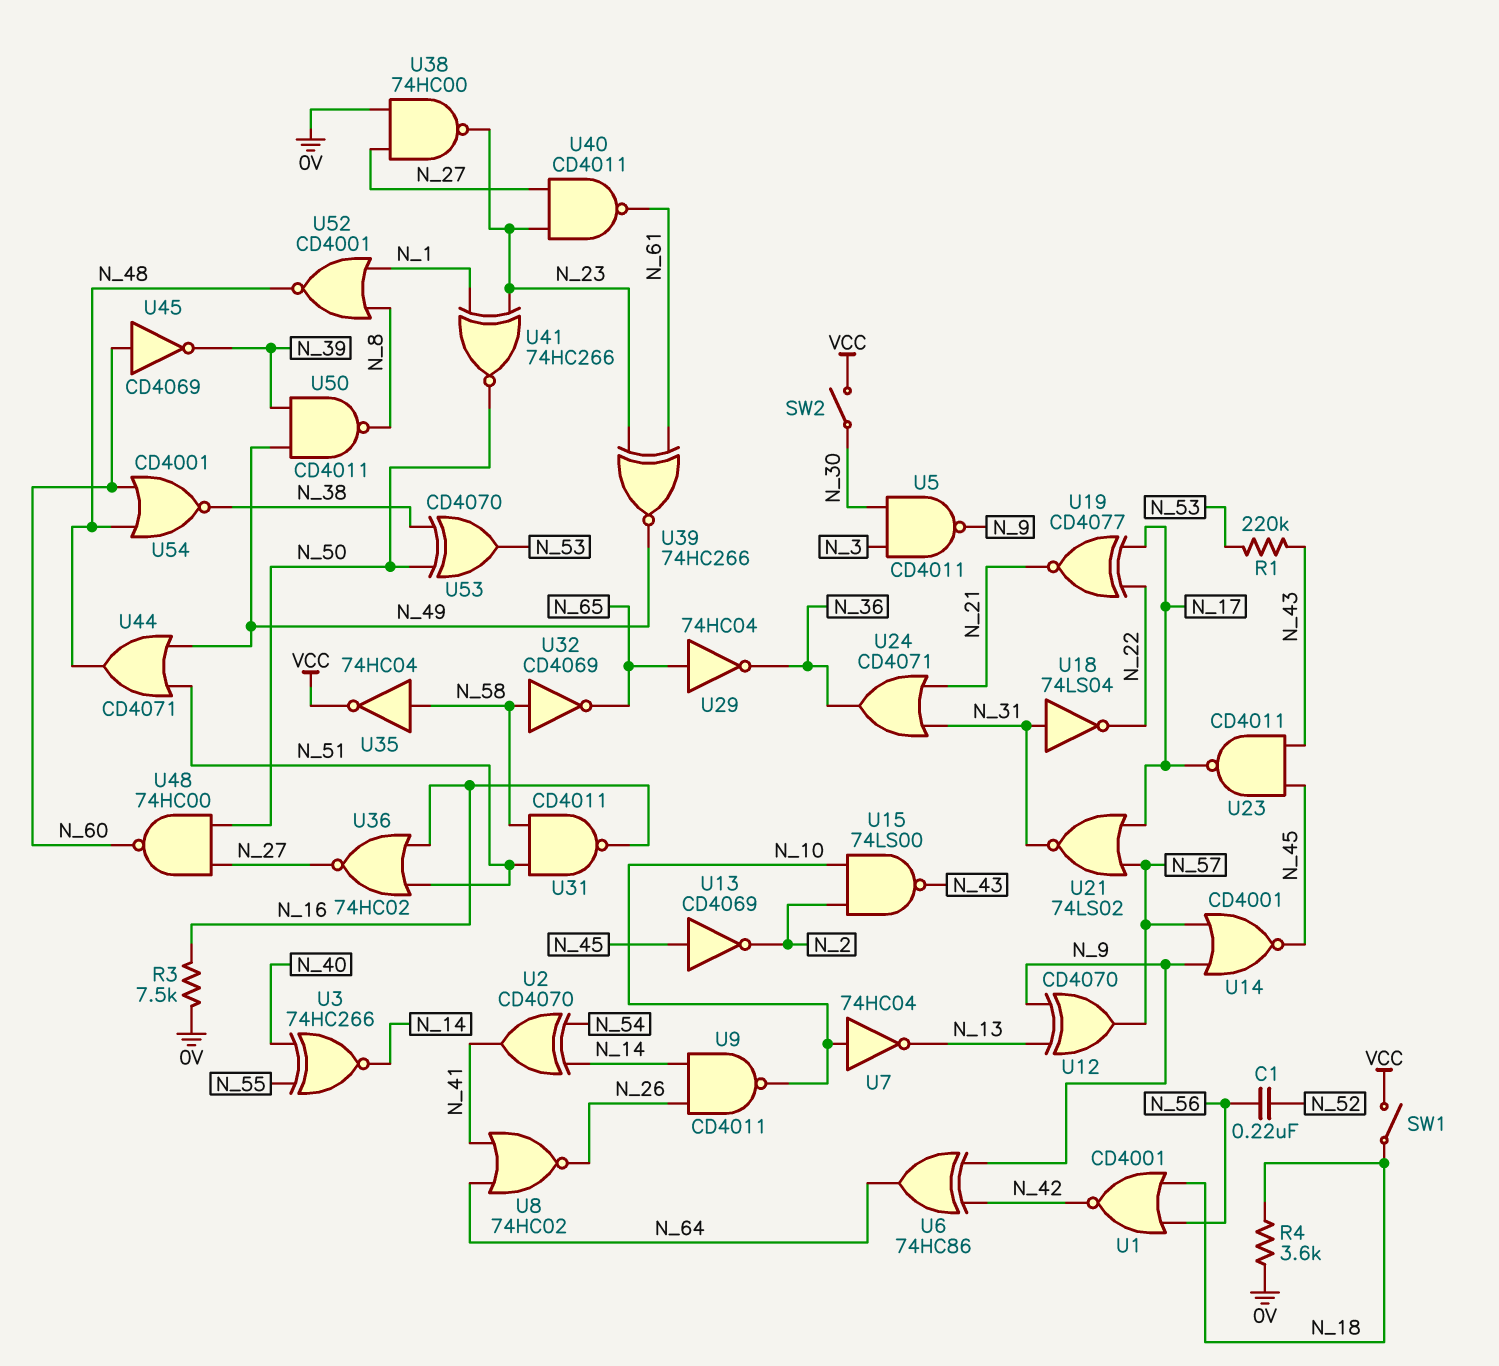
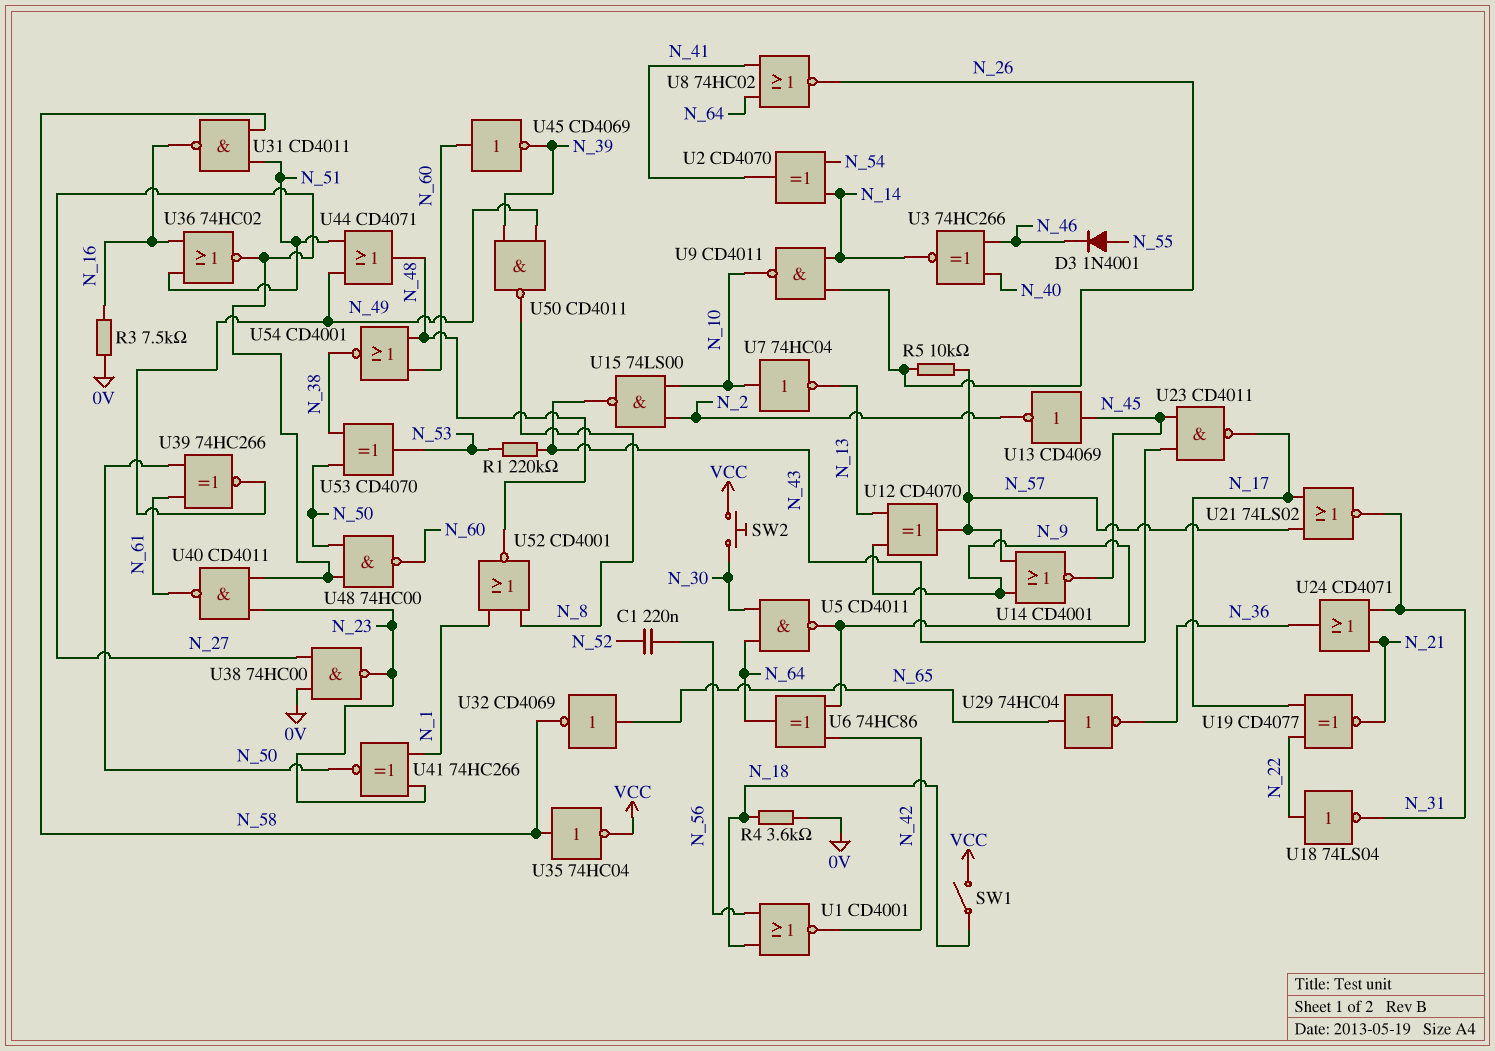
D3: none -> diode 1N4001 (A N_55, K N_46)
R5: none -> 10k (N_26, N_57)
SW2: switch (N_30, VCC) -> button (N_30, VCC)
U3: XNOR 74HC266 (in N_40, in N_55, out N_14) -> XNOR 74HC266 (in N_40, in N_46, out N_14)
U5: NAND CD4011 (in N_3, in N_30, out N_9) -> NAND CD4011 (in N_30, in N_64, out N_9)
U18: NOT 74LS04 (in N_31, out N_22) -> NOT 74LS04 (in N_22, out N_31)
U32: NOT CD4069 (in N_58, out N_65) -> NOT CD4069 (in N_65, out N_58)
U39: XNOR 74HC266 (in N_23, in N_61, out N_49) -> XNOR 74HC266 (in N_50, in N_61, out N_49)

